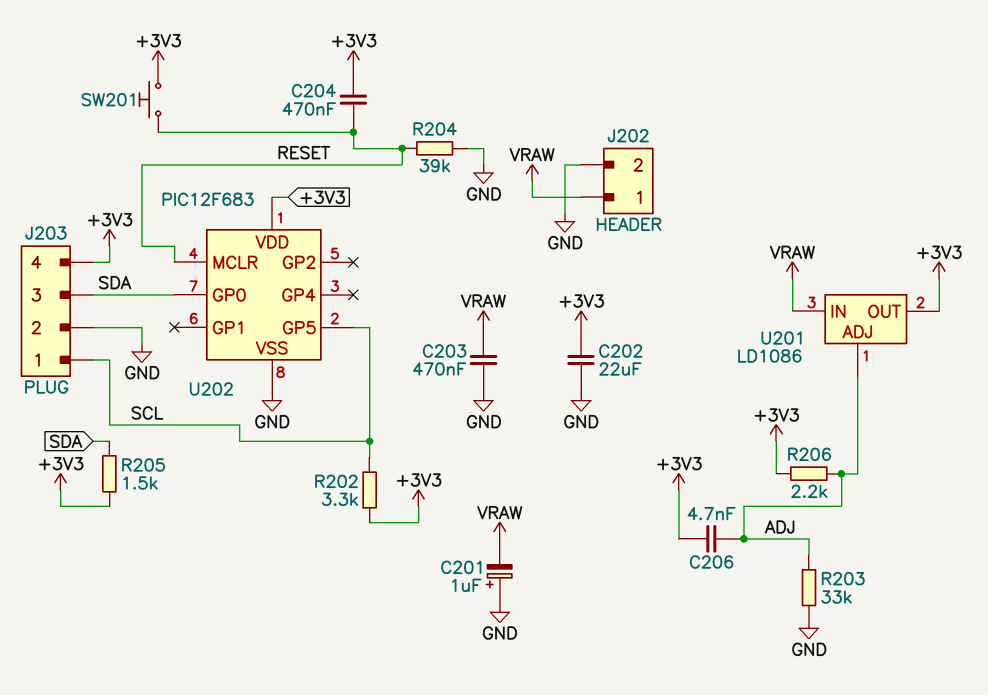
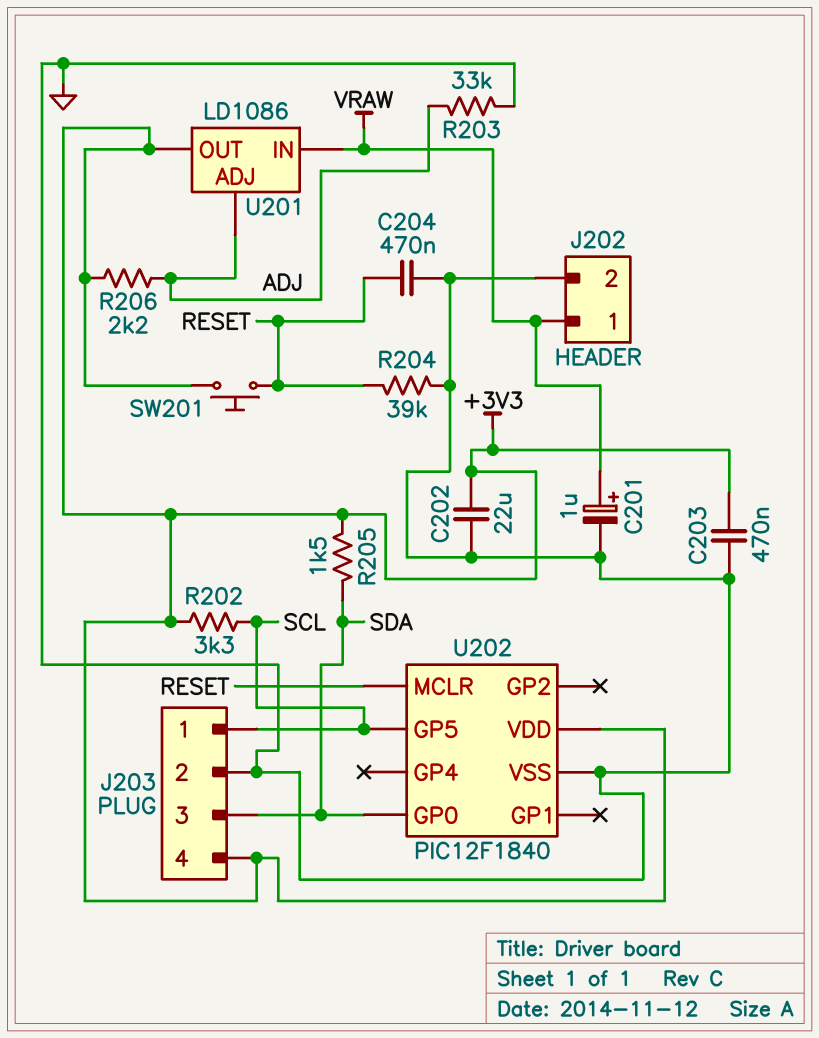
C201: 1uF (plus GND, minus VRAW) -> 1uF (plus VRAW, minus GND)
C203: 470nF (GND, VRAW) -> 470nF (+3V3, GND)
C204: 470nF (+3V3, RESET) -> 470nF (GND, RESET)
C206: 4.7nF (+3V3, ADJ) -> none
U202: PIC12F683 -> PIC12F1840

